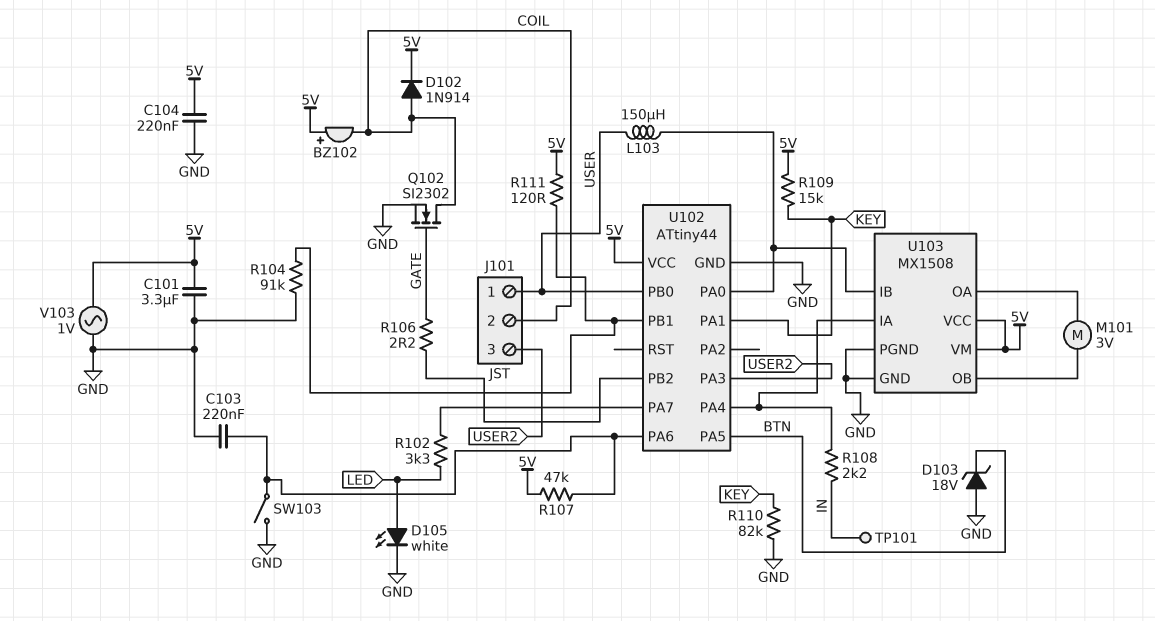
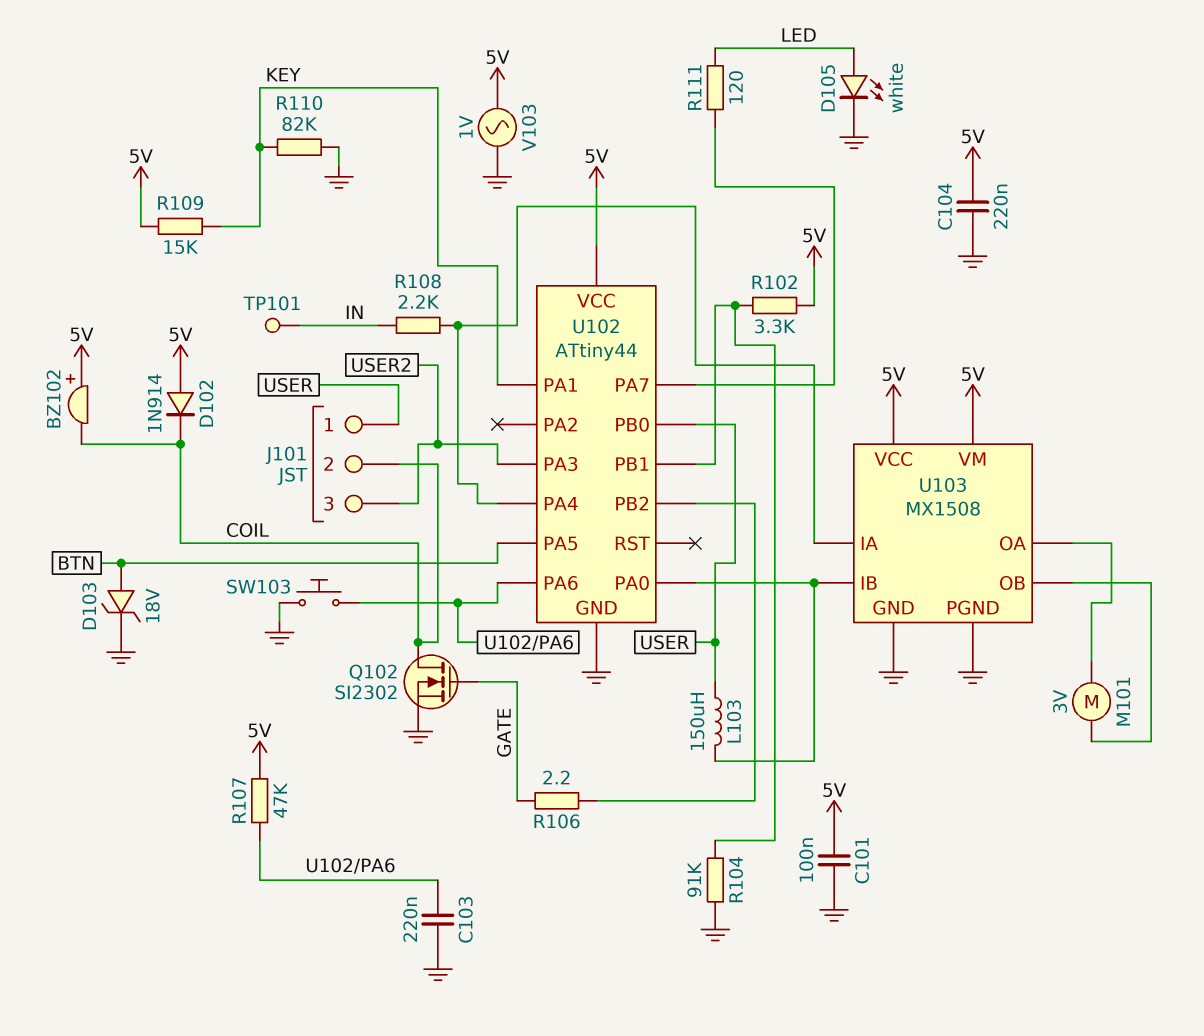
C101: 3.3uF (5V, GND) -> 100nF (5V, GND)
D102: diode 1N914 (A COIL, K 5V) -> diode 1N914 (A 5V, K COIL)
D103: zener 18V (A GND, K BTN) -> zener 18V (A BTN, K GND)
R102: 3.3k (LED, U102/PA7) -> 3.3k (5V, U102/PB1)
R111: 120 (5V, U102/PB1) -> 120 (LED, U102/PA7)
SW103: switch (GND, U102/PA6) -> button (GND, U102/PA6)

